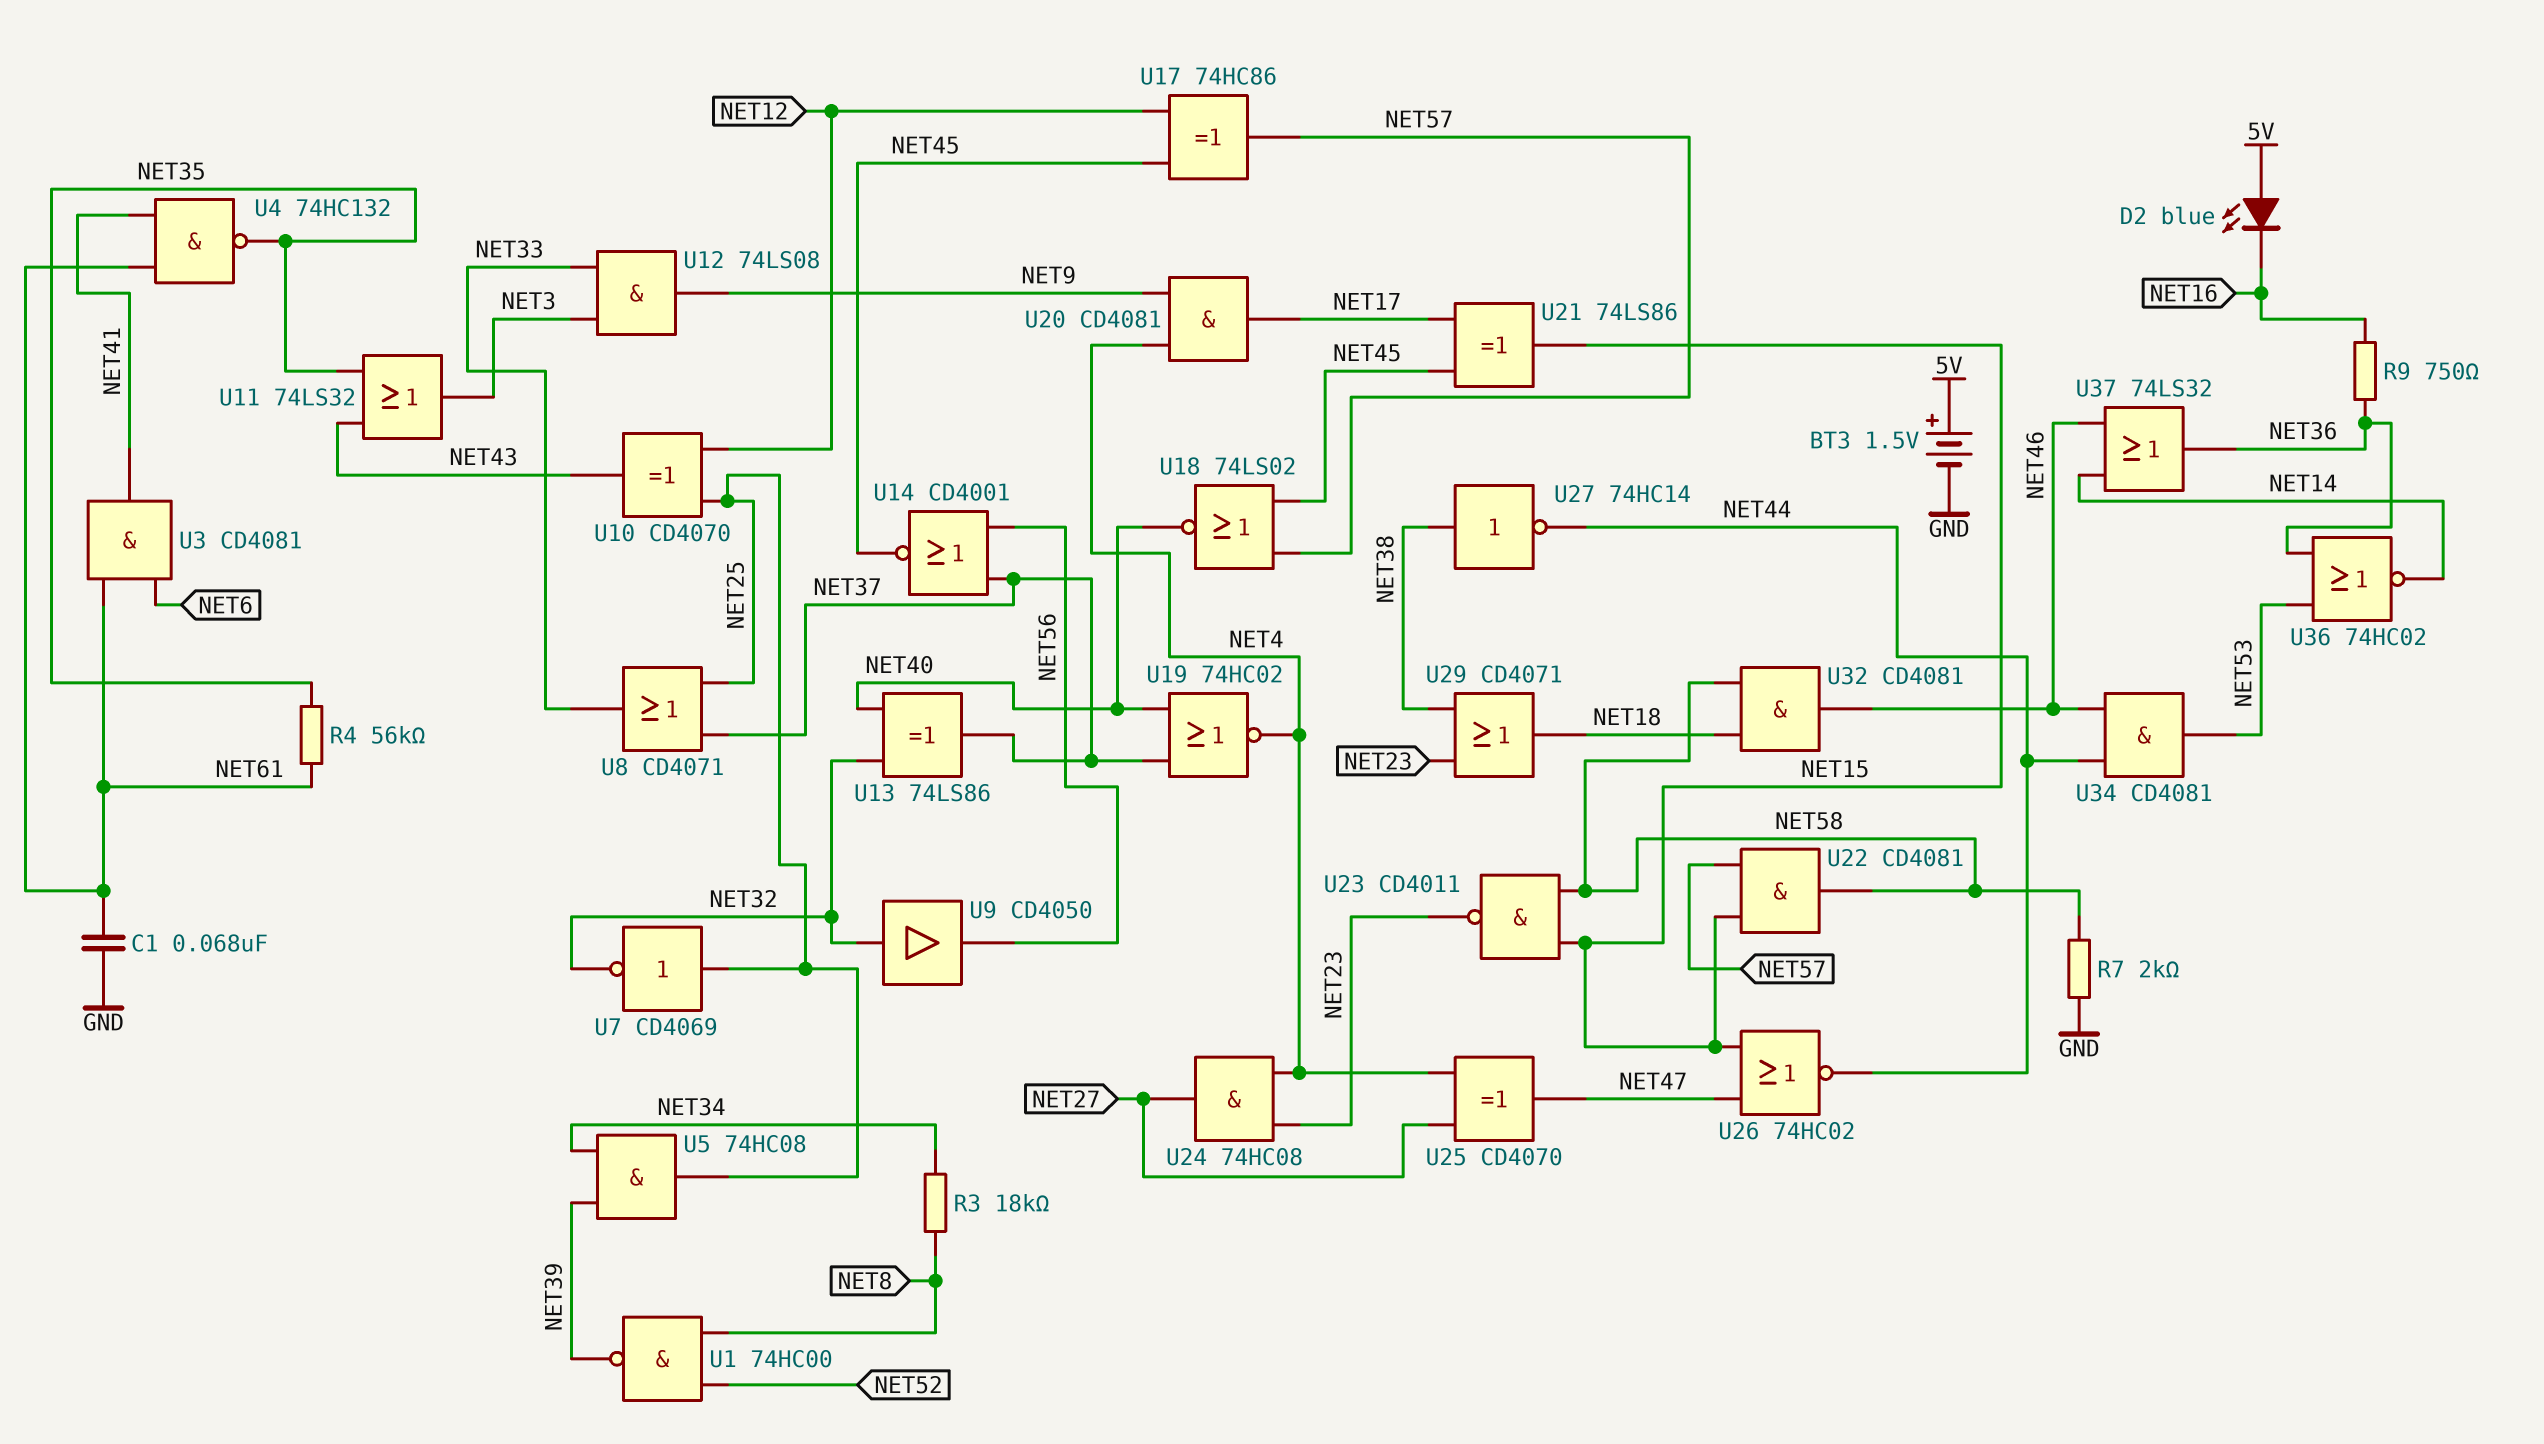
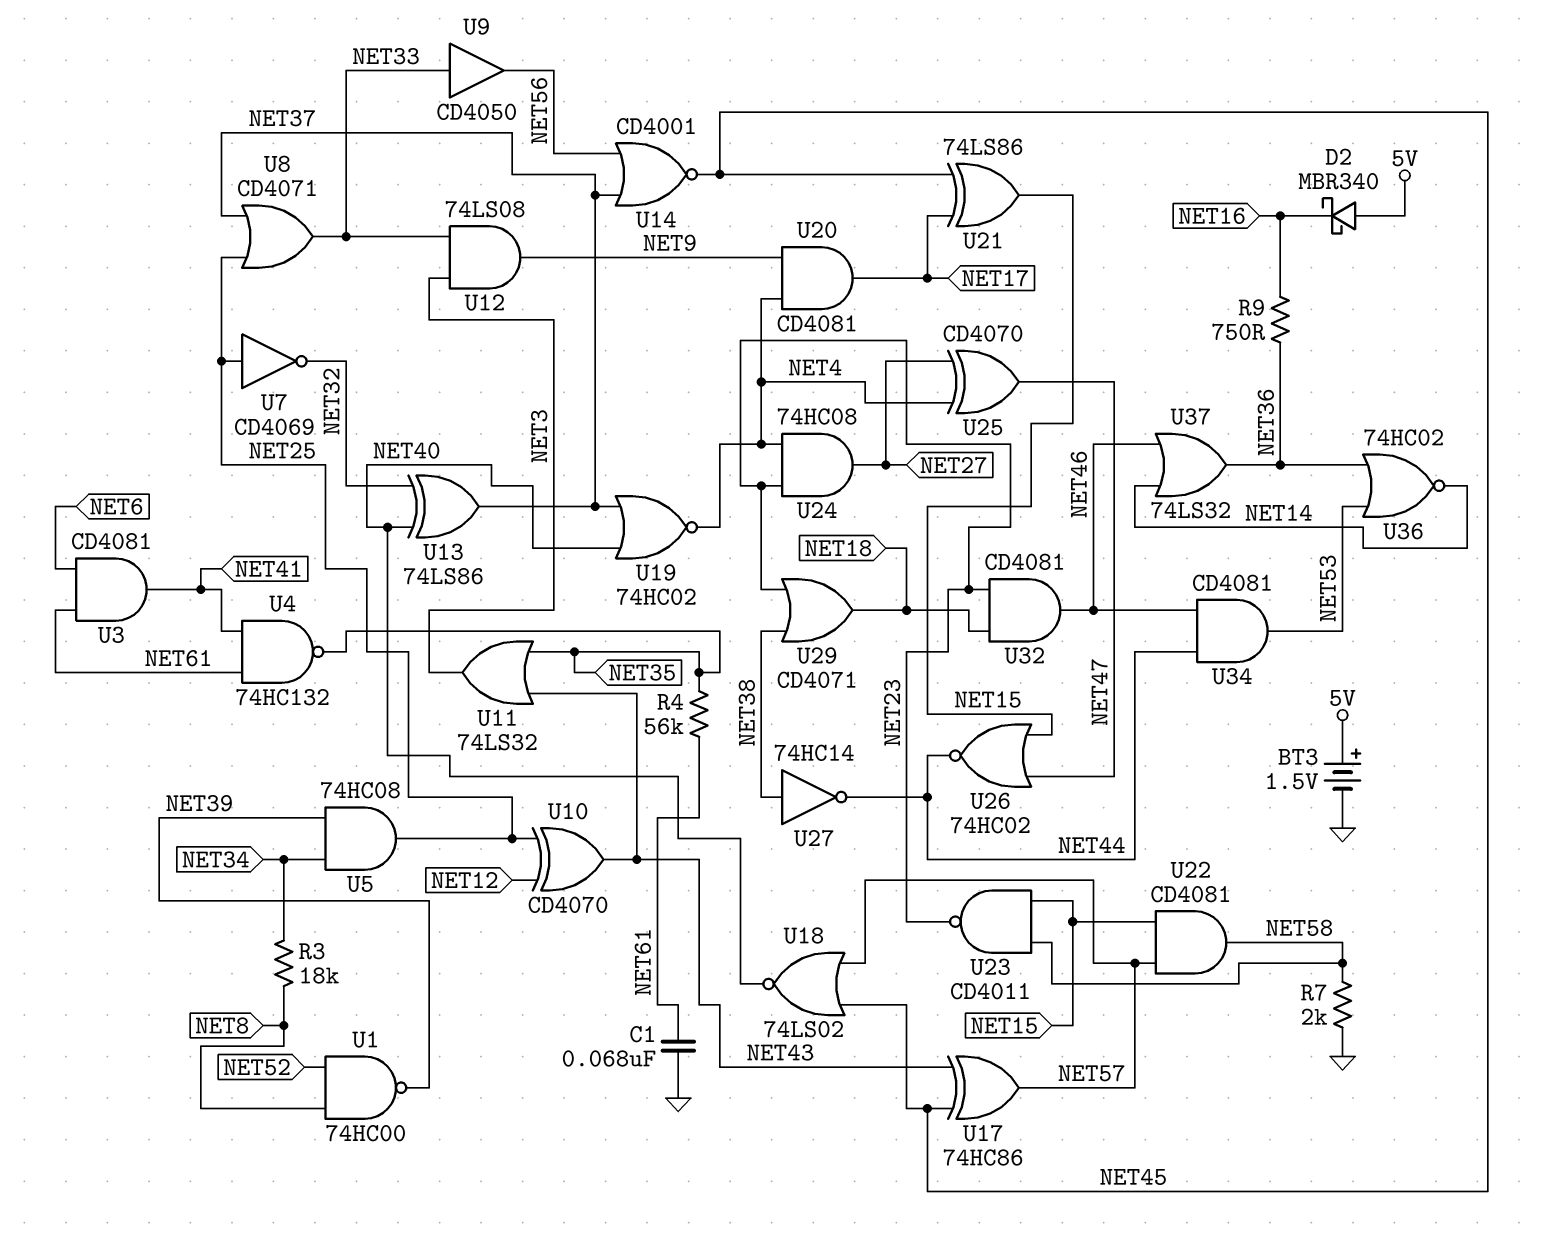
D2: LED blue (A 5V, K NET16) -> schottky MBR340 (A 5V, K NET16)
U9: buffer CD4050 (in NET32, out NET56) -> buffer CD4050 (in NET33, out NET56)
U17: XOR 74HC86 (in NET12, in NET45, out NET57) -> XOR 74HC86 (in NET43, in NET45, out NET57)
U32: AND CD4081 (in NET18, in NET58, out NET46) -> AND CD4081 (in NET18, in NET23, out NET46)

